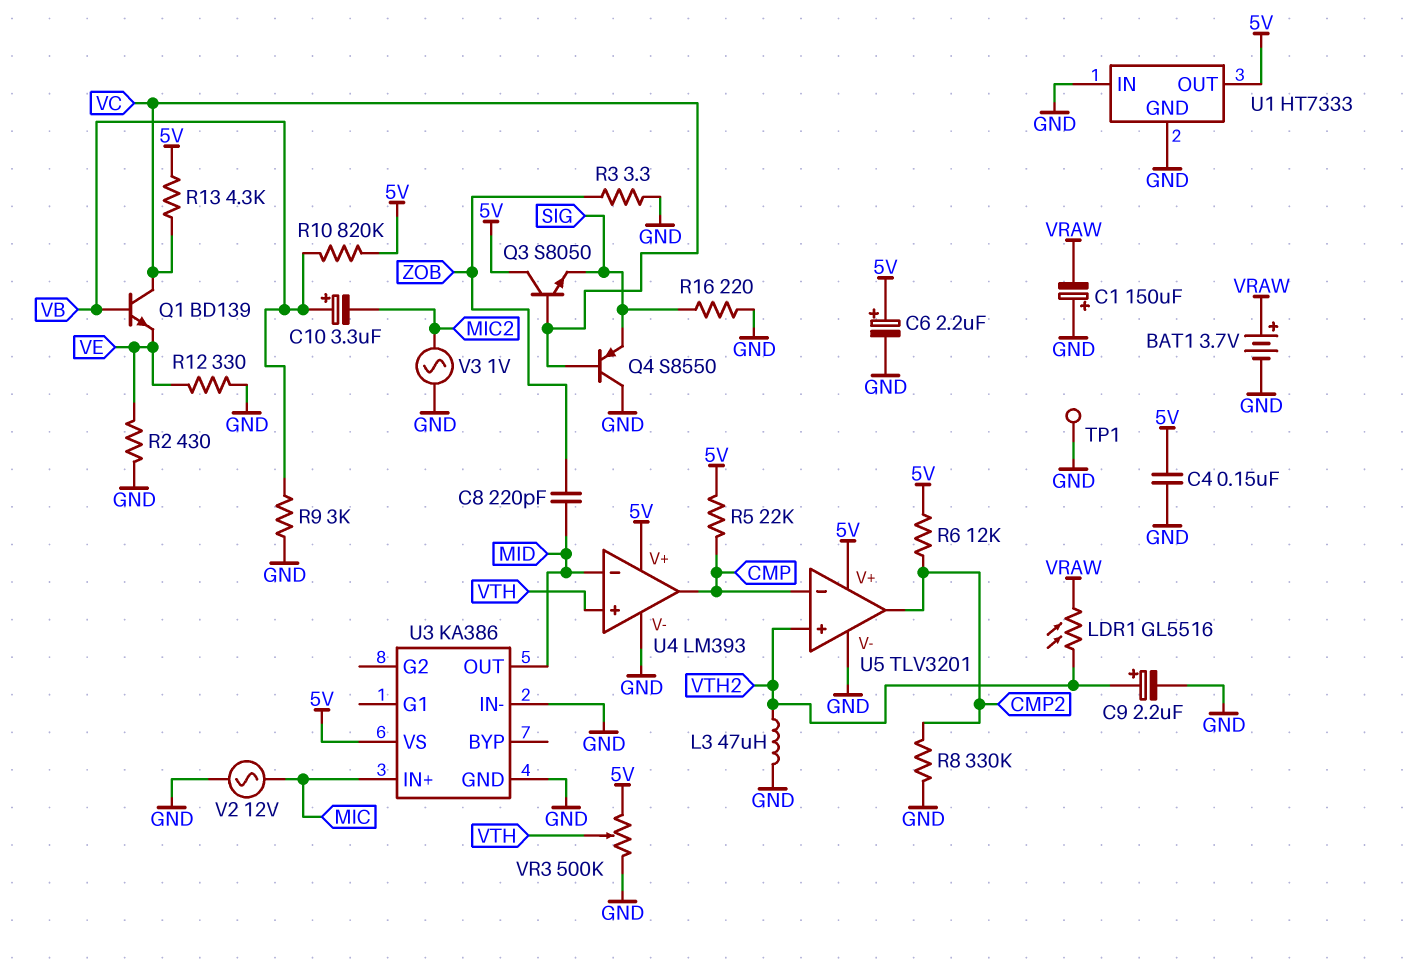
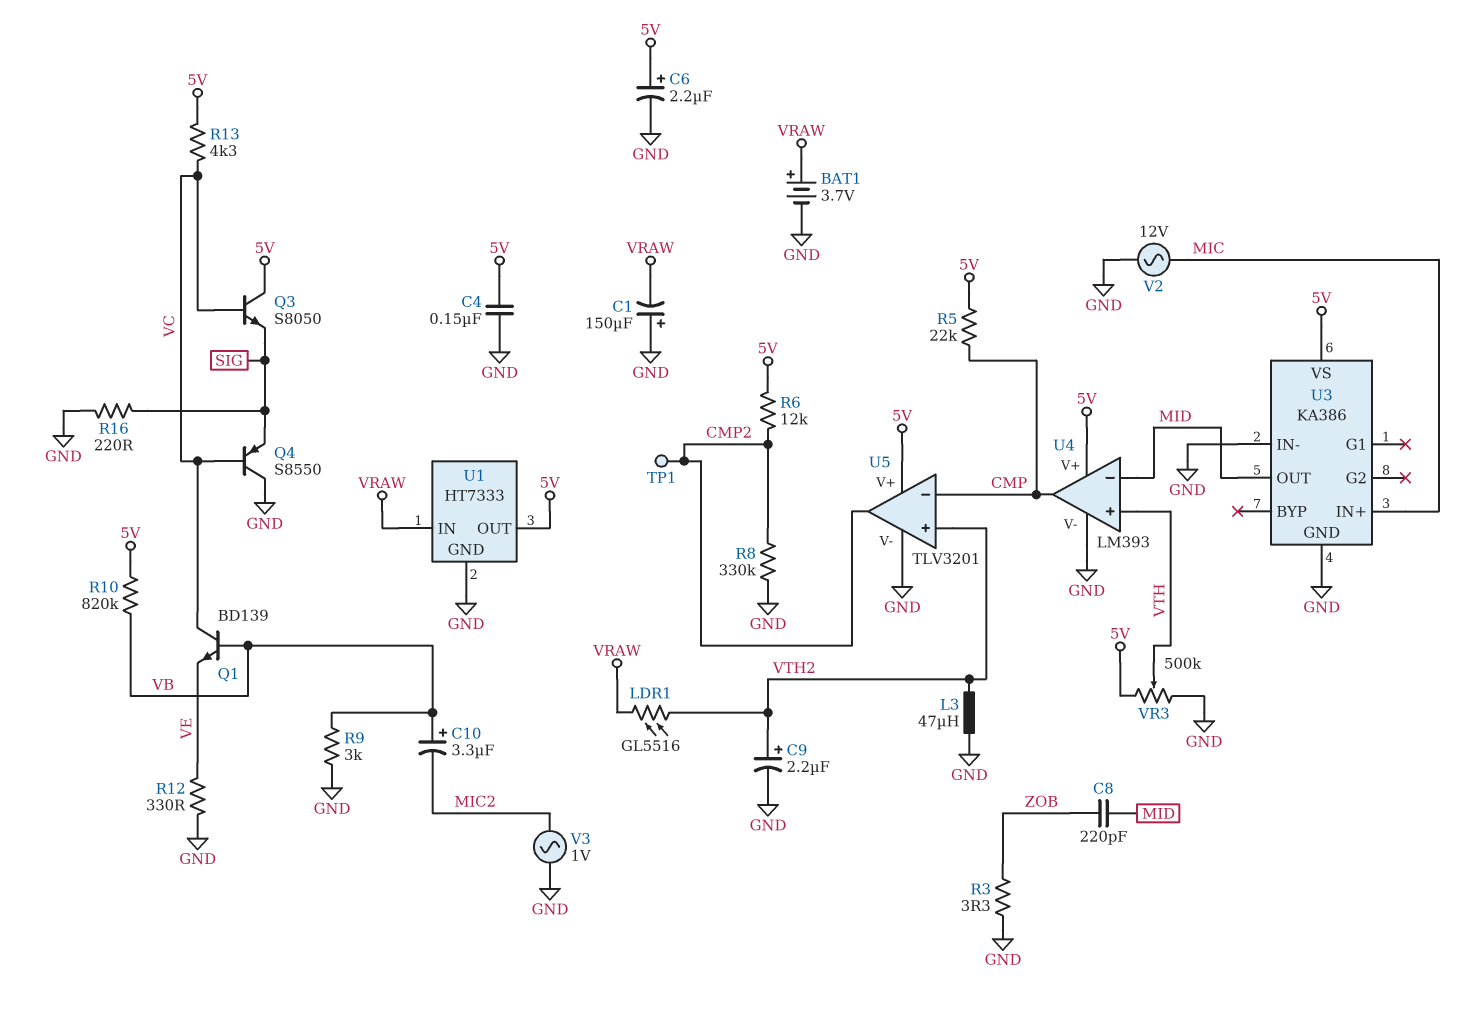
R2: 430 (GND, VE) -> none
TP1: test point (GND) -> test point (CMP2)
U1 pin IN: GND -> VRAW

